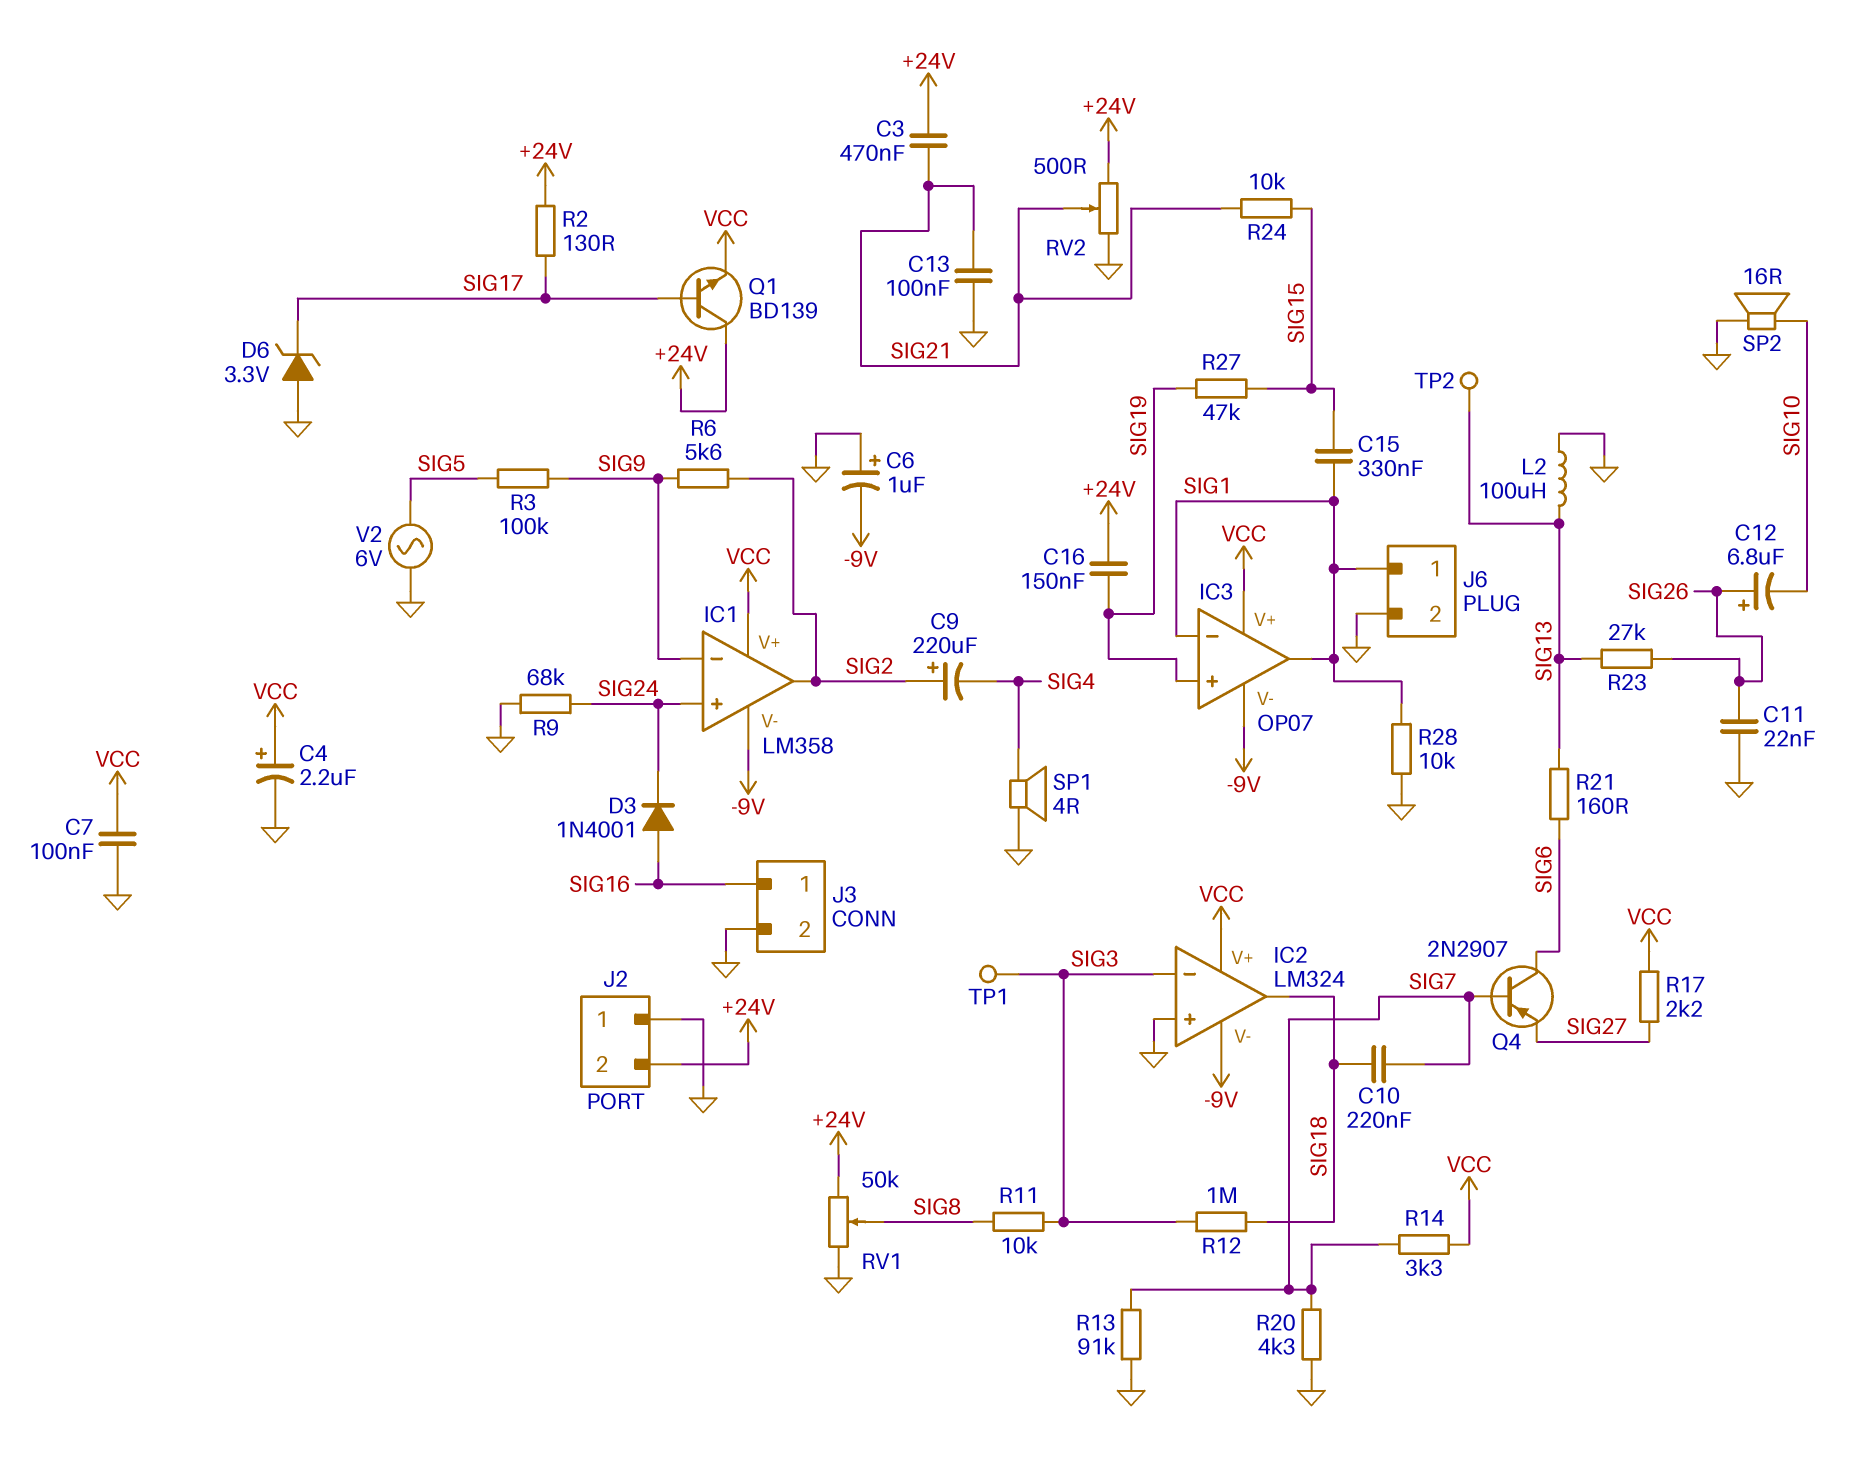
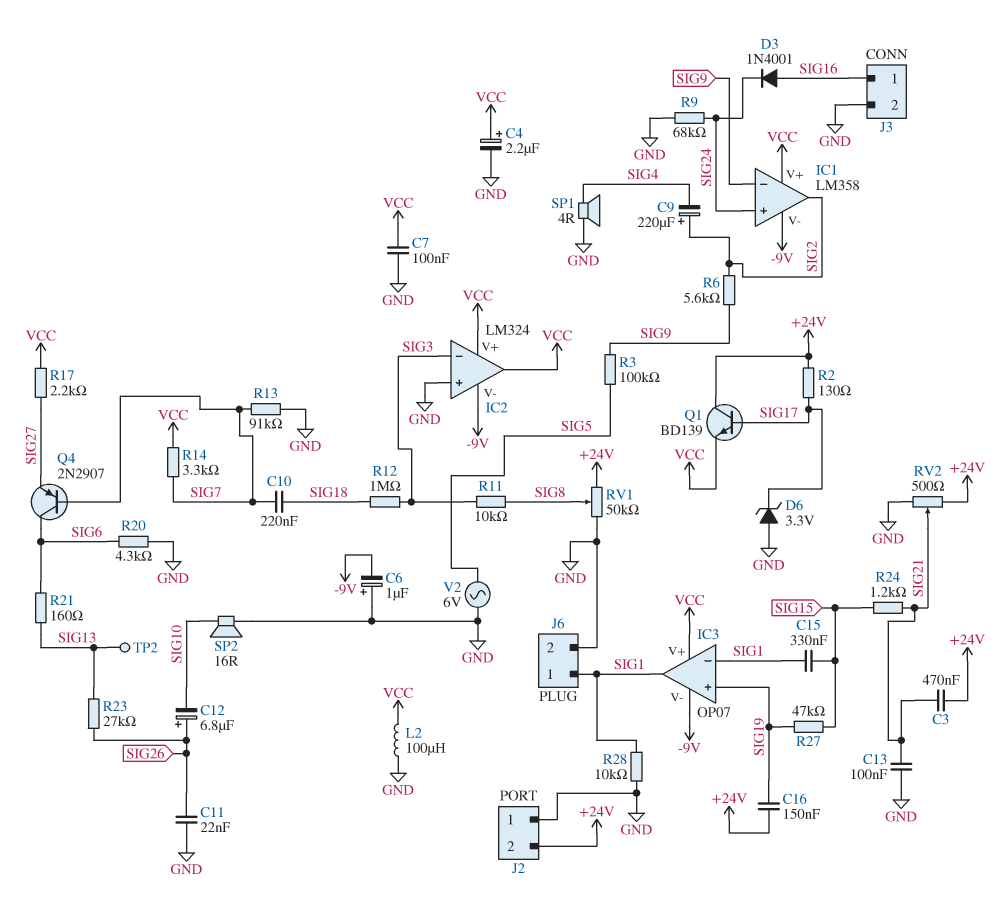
IC2 pin out: SIG18 -> VCC
L2: 100uH (GND, SIG13) -> 100uH (GND, VCC)
R20: 4.3k (GND, SIG7) -> 4.3k (GND, SIG6)
R24: 10k (SIG15, SIG21) -> 1.2k (SIG15, SIG21)
TP1: test point (SIG3) -> none

